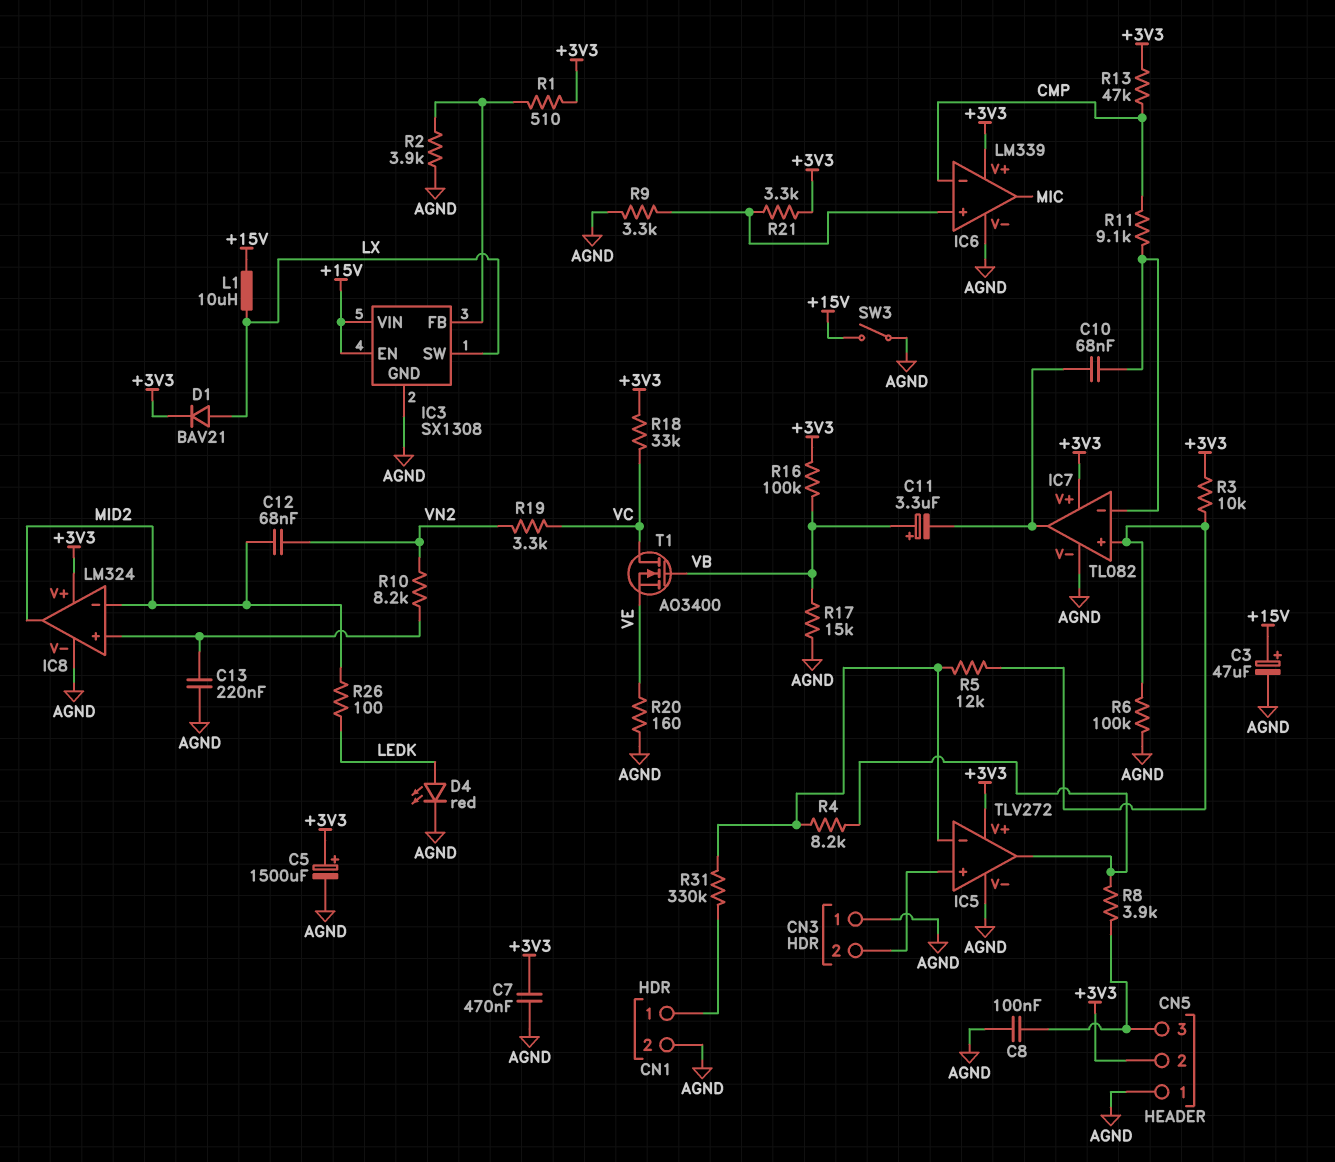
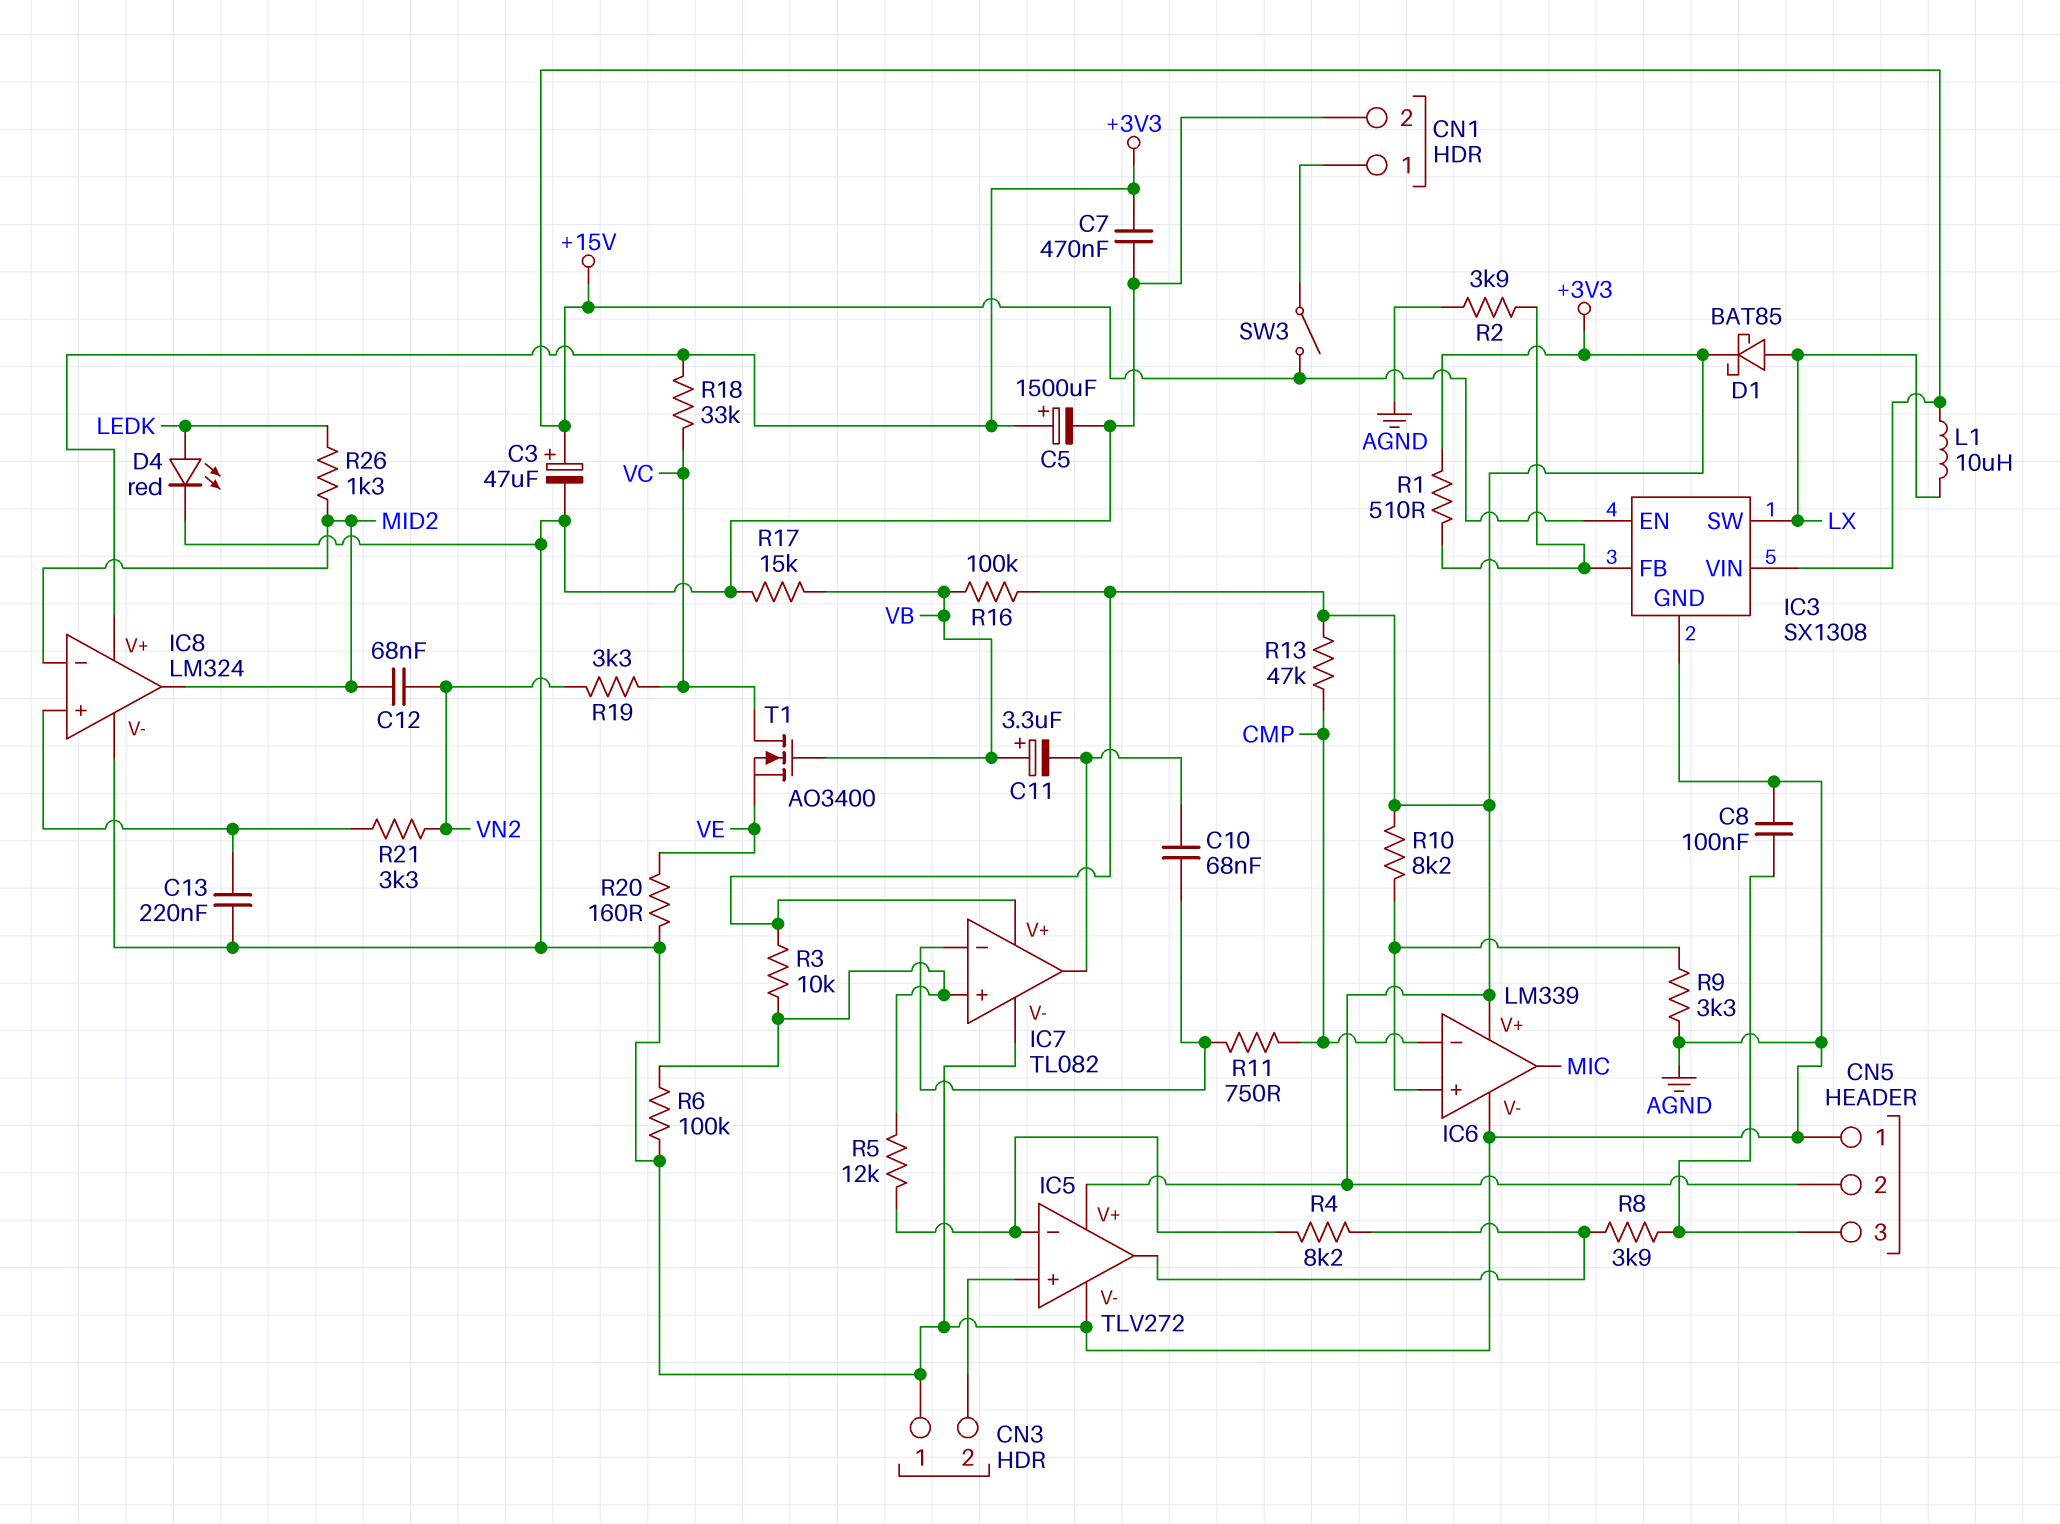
D1: diode BAV21 (A LX, K +3V3) -> schottky BAT85 (A LX, K +3V3)
R10: 8.2k (IC8/in+, VN2) -> 8.2k (+3V3, IC6/in+)
R11: 9.1k (CMP, IC7/in-) -> 750 (CMP, IC7/in-)
R21: 3.3k (+3V3, IC6/in+) -> 3.3k (IC8/in+, VN2)
R26: 100 (LEDK, MID2) -> 1.3k (LEDK, MID2)
R31: 330k (CN1/1, IC5/in-) -> none
SW3: switch (+15V, AGND) -> switch (+15V, CN1/1)

